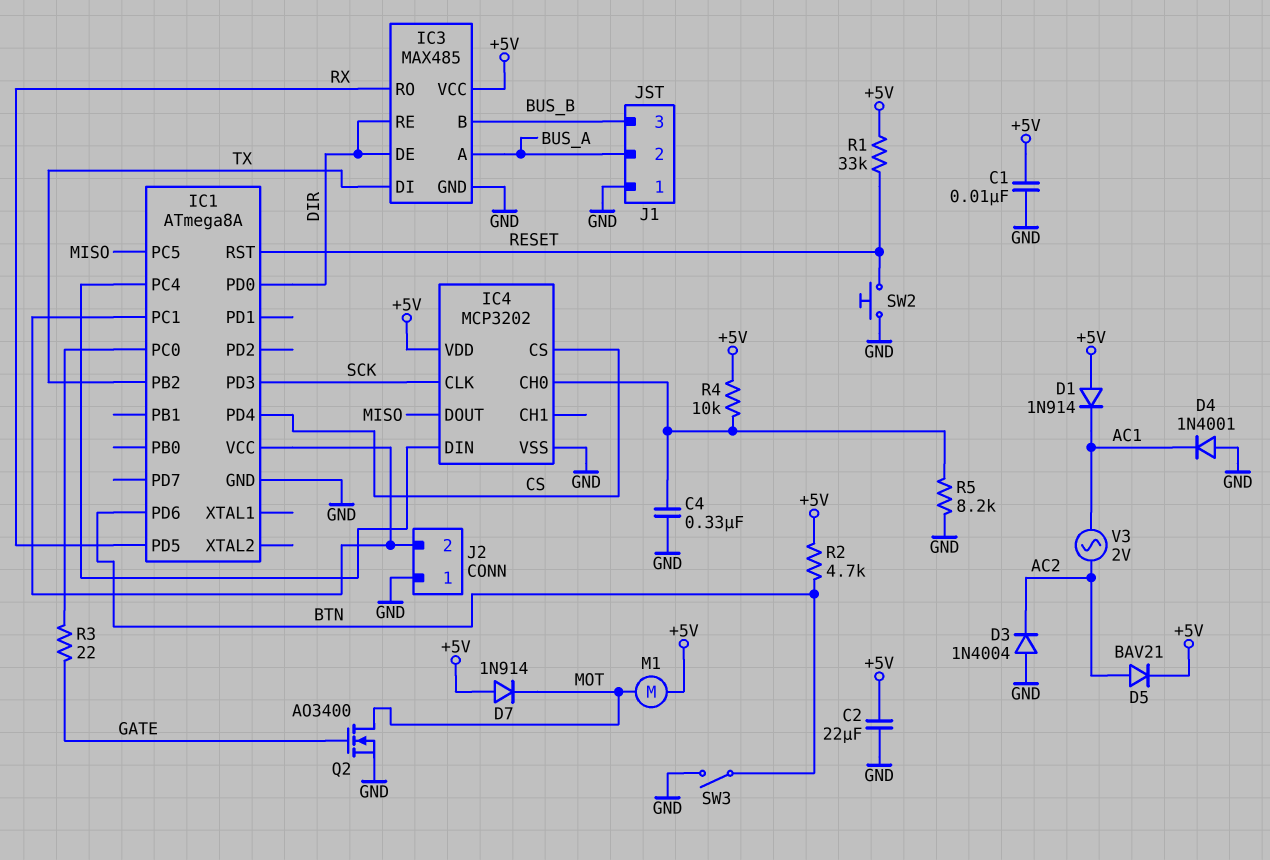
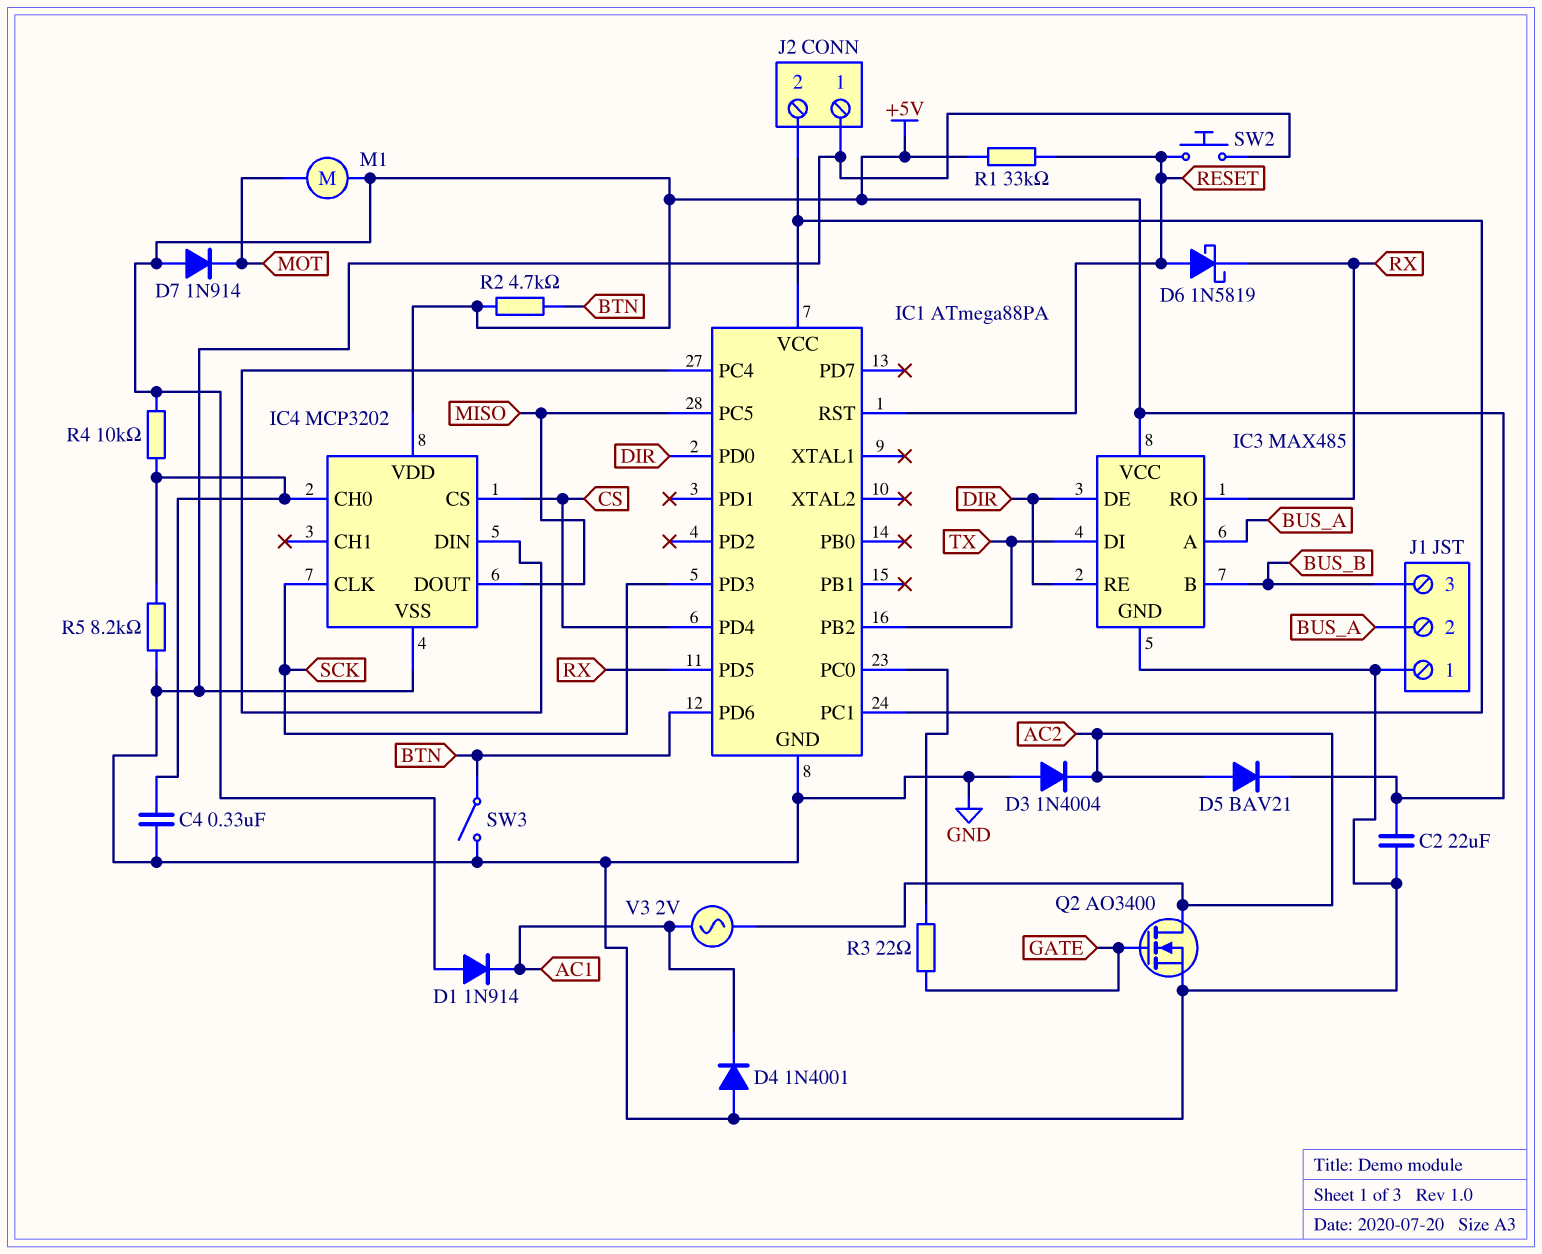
C1: 10nF (+5V, GND) -> none
D6: none -> schottky 1N5819 (A RESET, K RX)
IC1: ATmega8A -> ATmega88PA
Q2: NMOS AO3400 (G GATE, D MOT, S GND) -> NMOS AO3400 (G GATE, D AC2, S GND)

